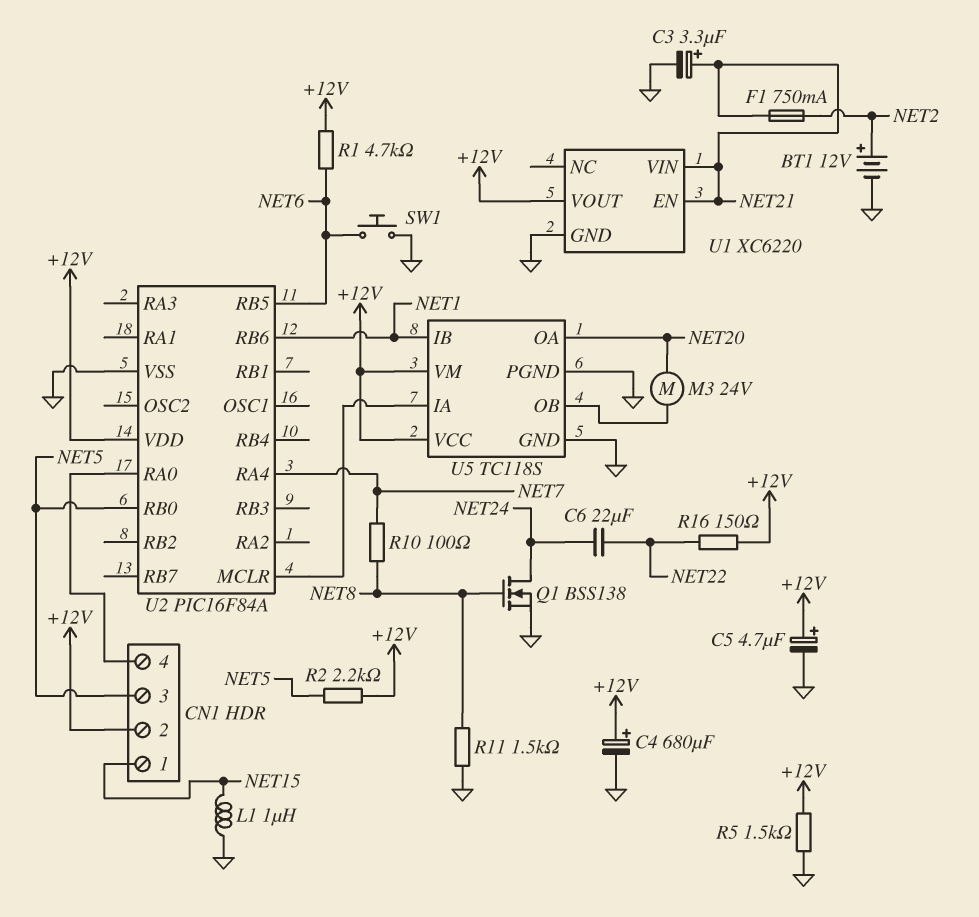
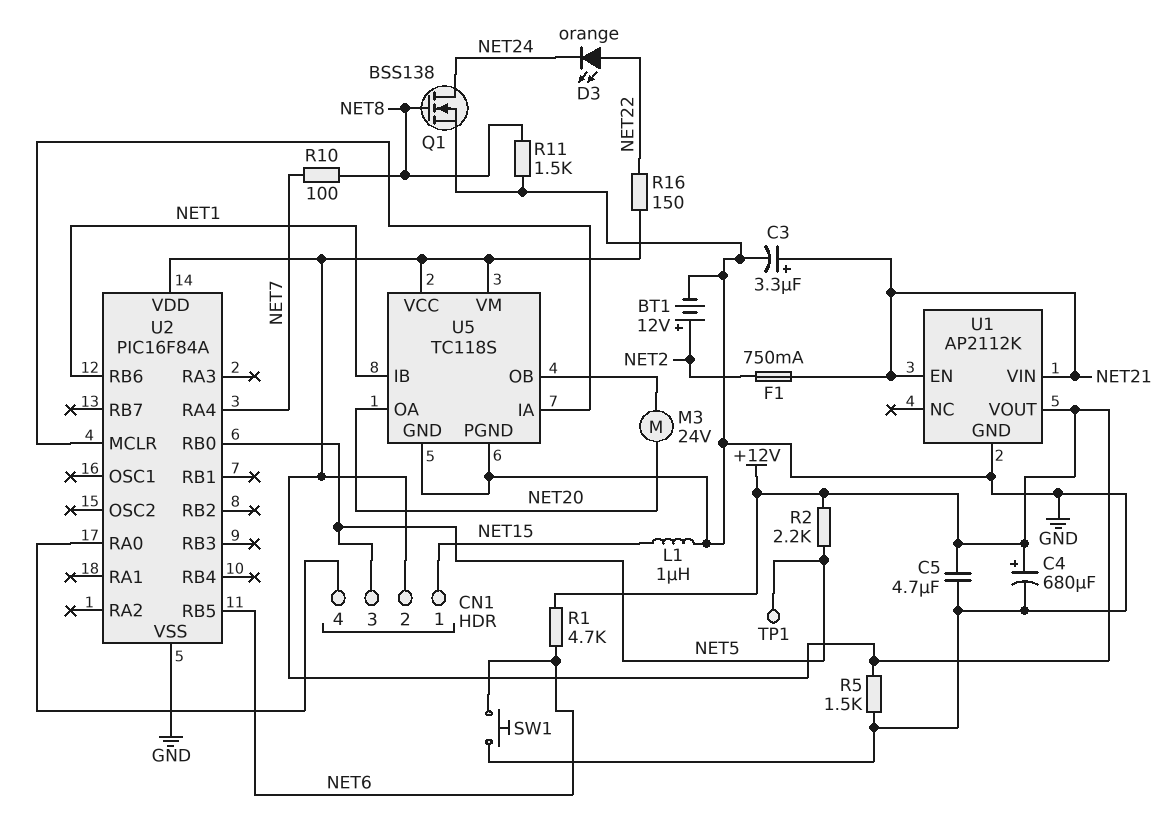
C5: 4.7uF (plus +12V, minus GND) -> 4.7uF (+12V, GND)
C6: 22uF (NET22, NET24) -> none
D3: none -> LED orange (A NET22, K NET24)
TP1: none -> test point (NET5)
U1: XC6220 -> AP2112K

